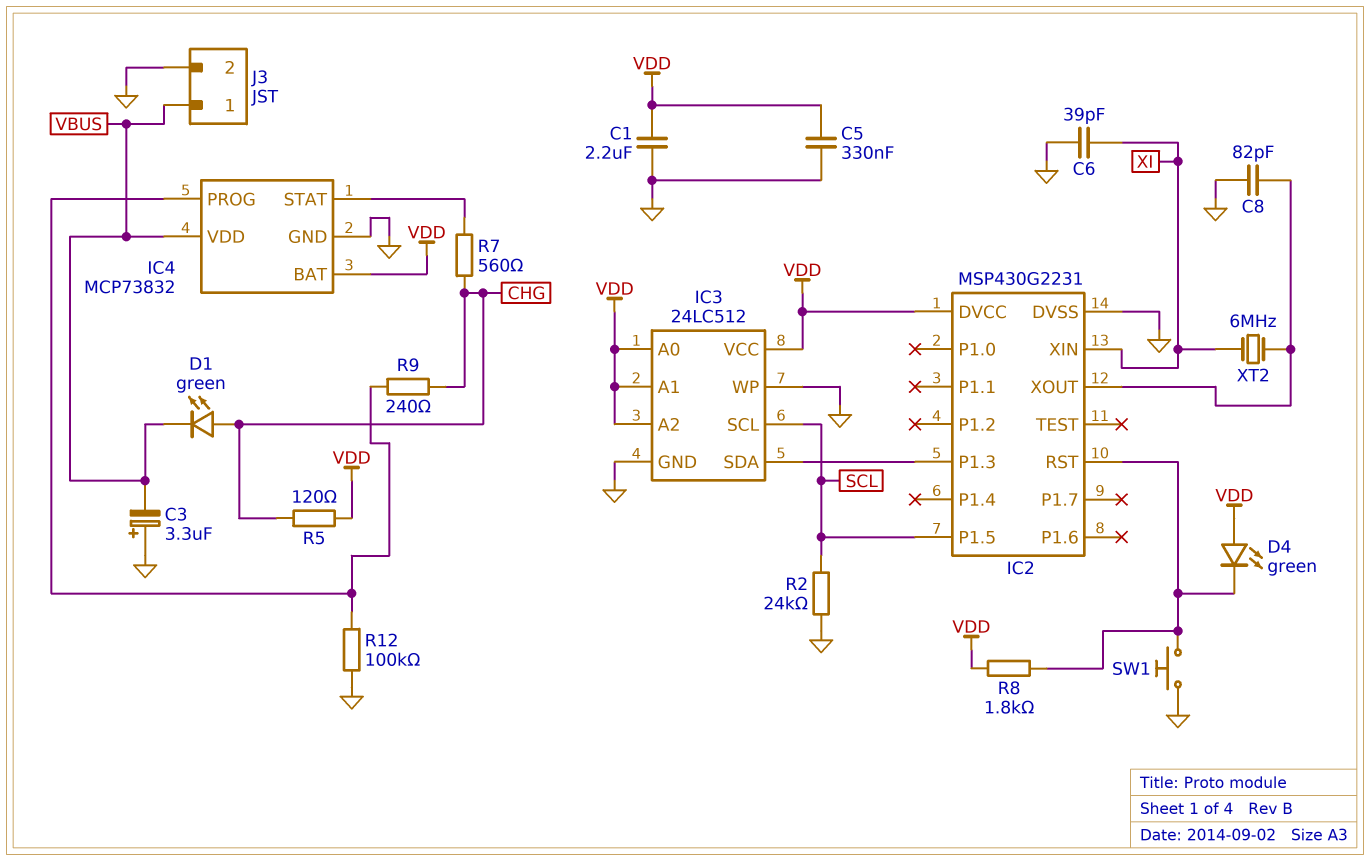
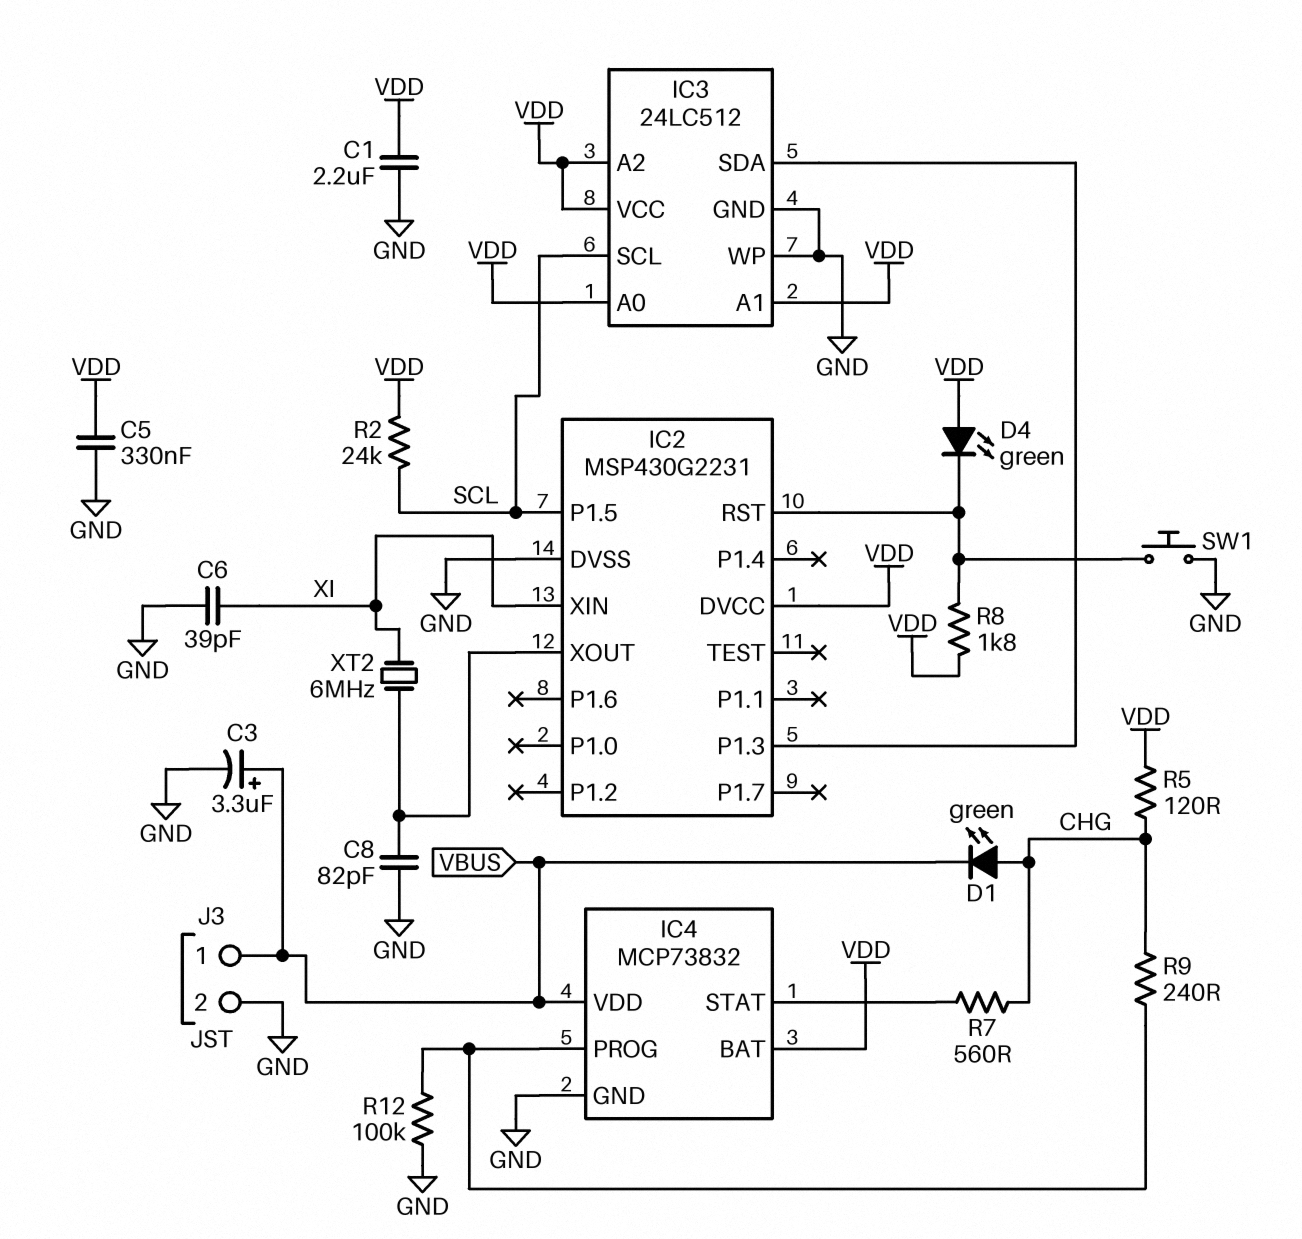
C3: 3.3uF (plus GND, minus VBUS) -> 3.3uF (plus VBUS, minus GND)
R2: 24k (GND, SCL) -> 24k (SCL, VDD)

